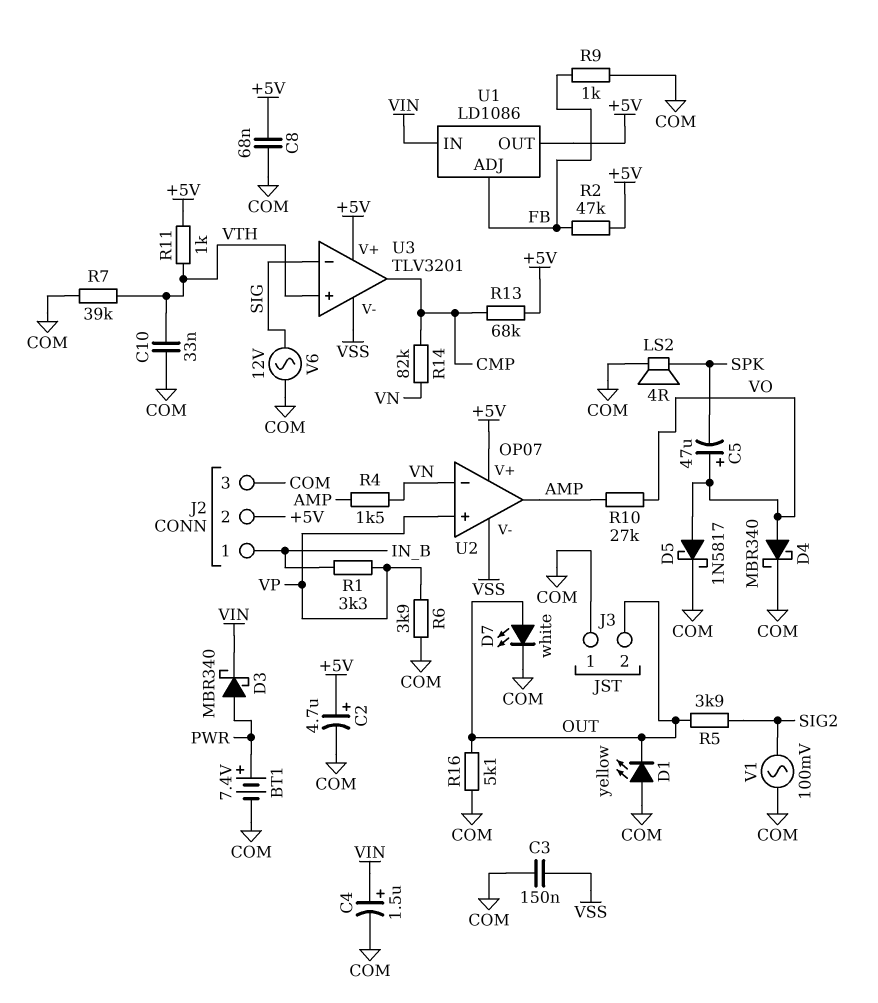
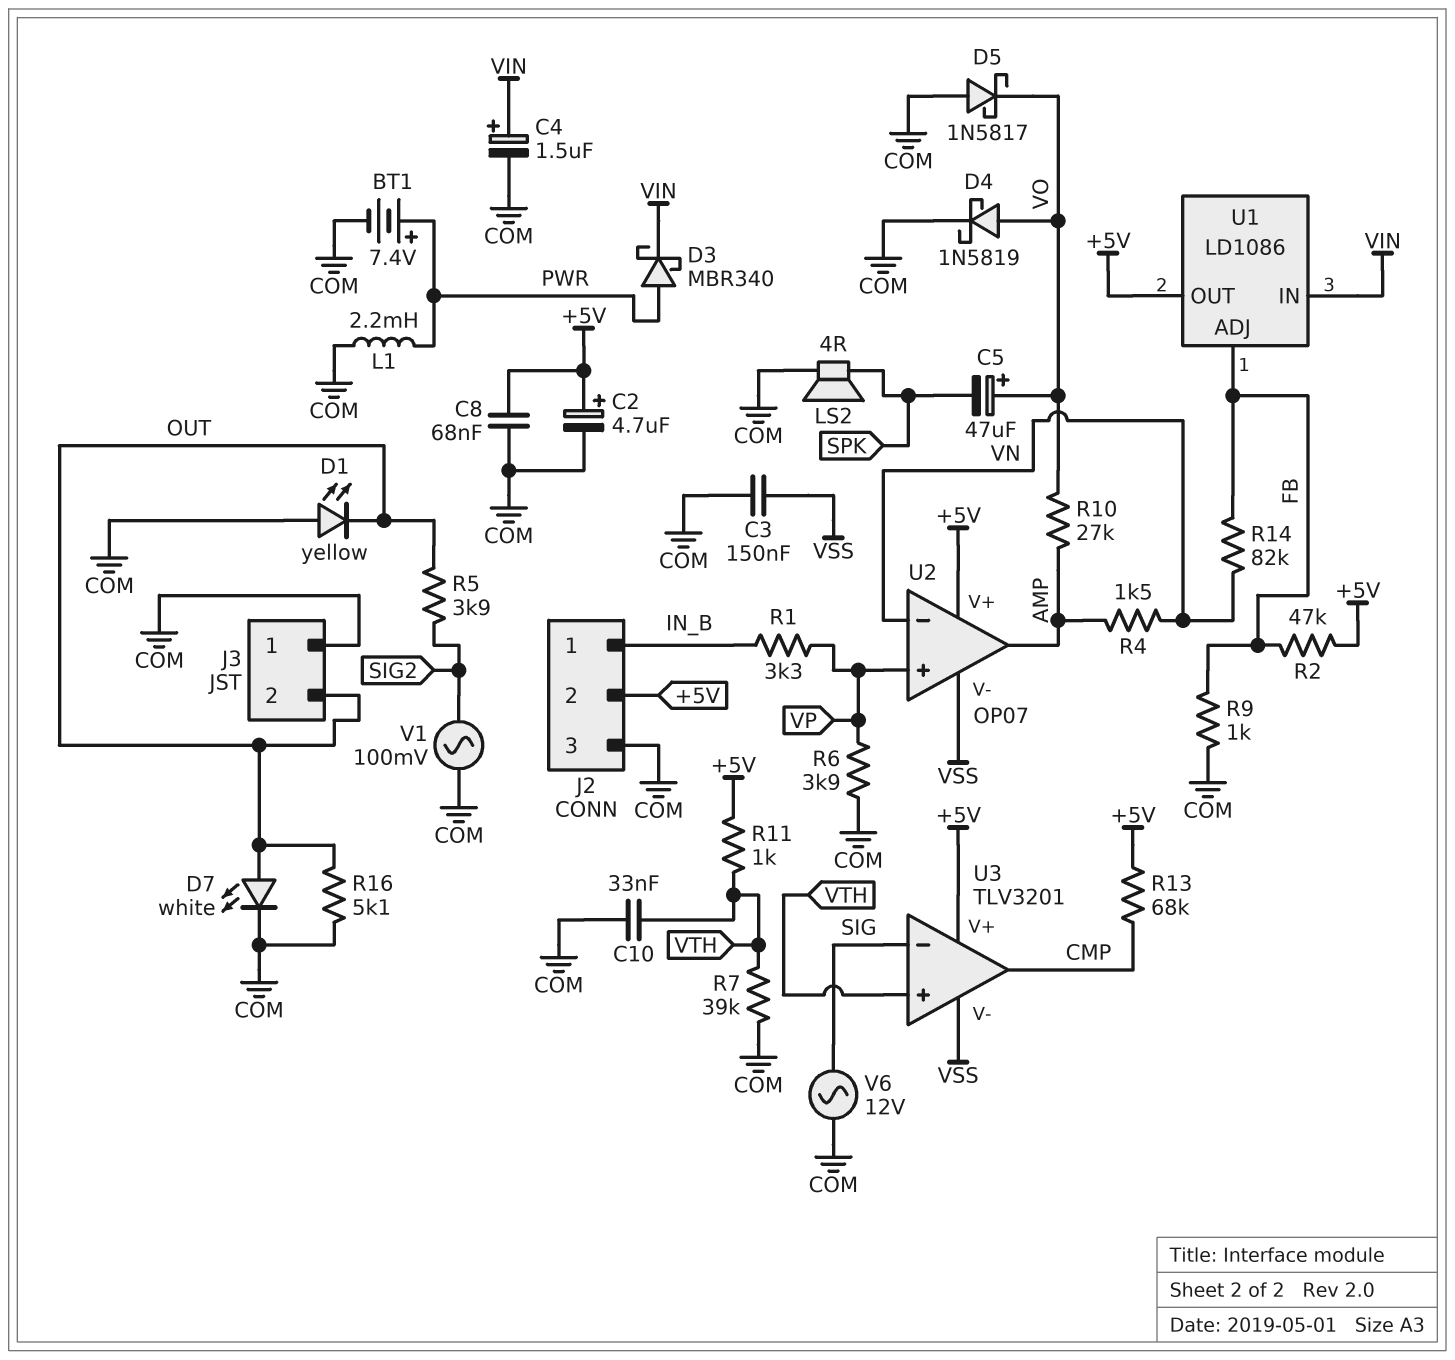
D4: schottky MBR340 (A VO, K COM) -> schottky 1N5819 (A VO, K COM)
D5: schottky 1N5817 (A VO, K COM) -> schottky 1N5817 (A COM, K VO)
L1: none -> 2.2mH (COM, PWR)
R14: 82k (CMP, VN) -> 82k (FB, VN)

